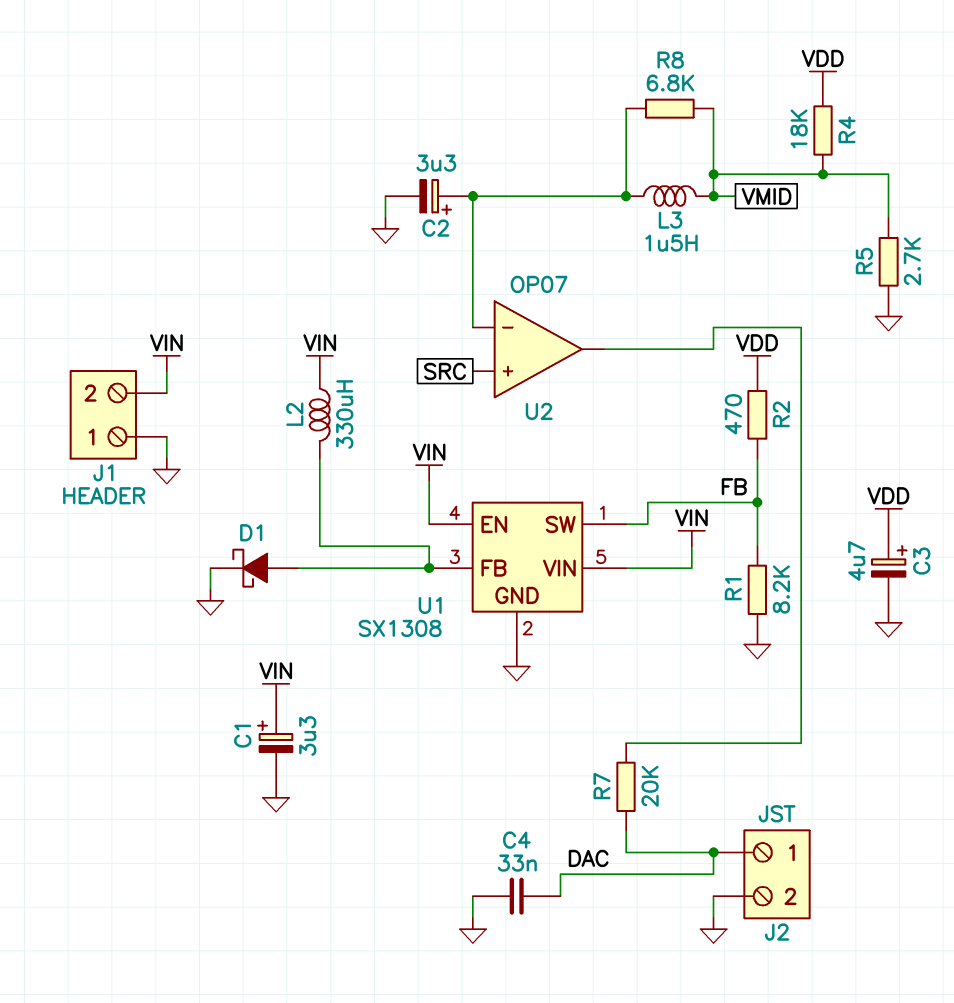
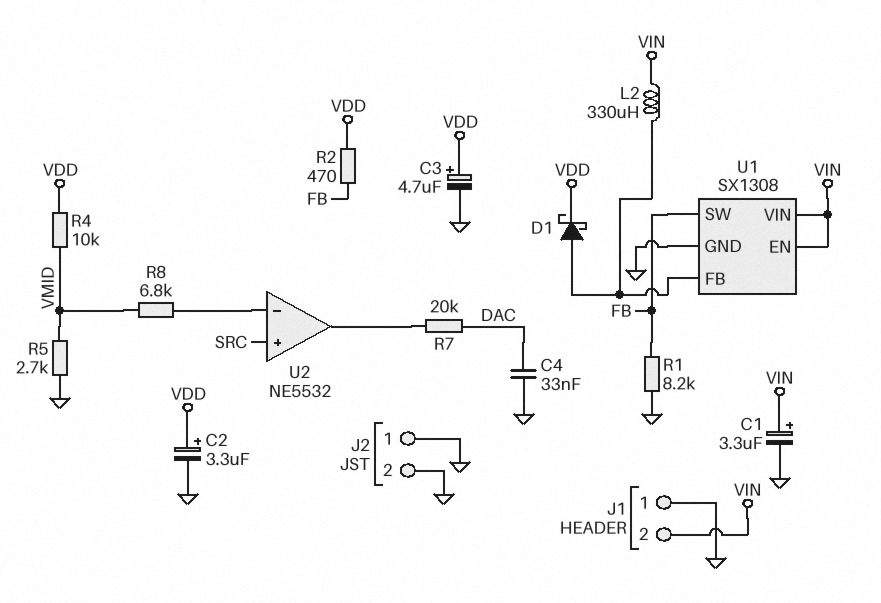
C2: 3.3uF (plus U2/in-, minus GND) -> 3.3uF (plus VDD, minus GND)
D1: schottky (A U1/FB, K GND) -> schottky (A U1/FB, K VDD)
J2 pin 1: DAC -> GND
L3: 1.5uH (U2/in-, VMID) -> none
R4: 18k (VDD, VMID) -> 10k (VDD, VMID)
U2: OP07 -> NE5532

